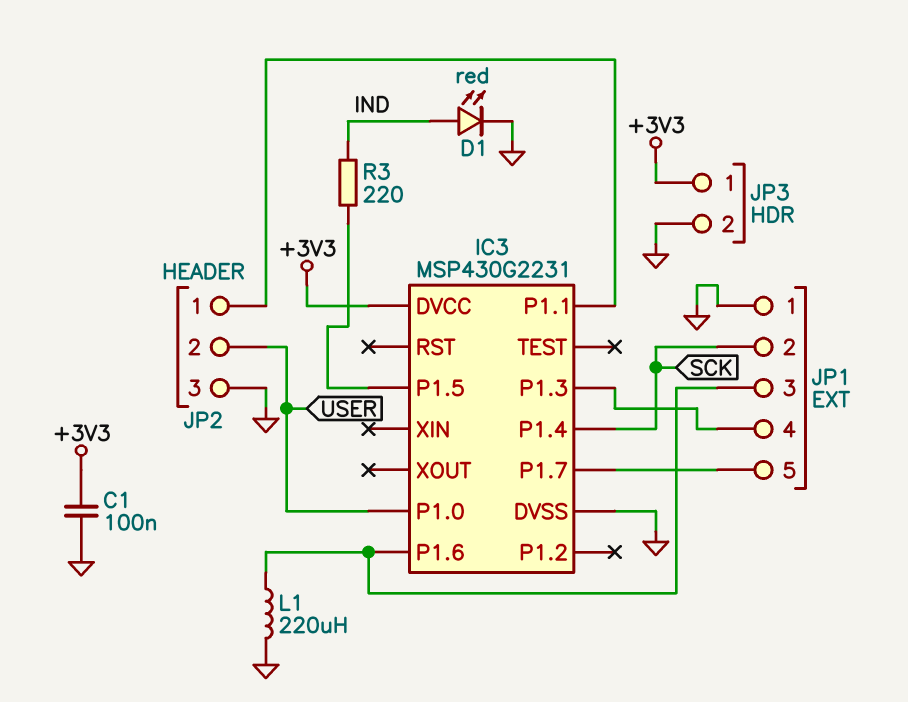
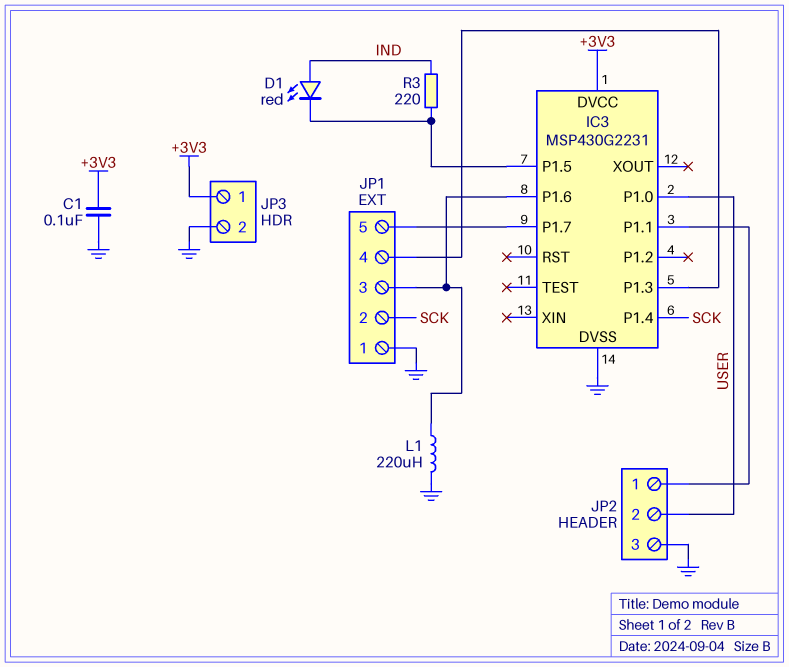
D1: LED red (A IND, K GND) -> LED red (A IND, K IC3/P1.5)

